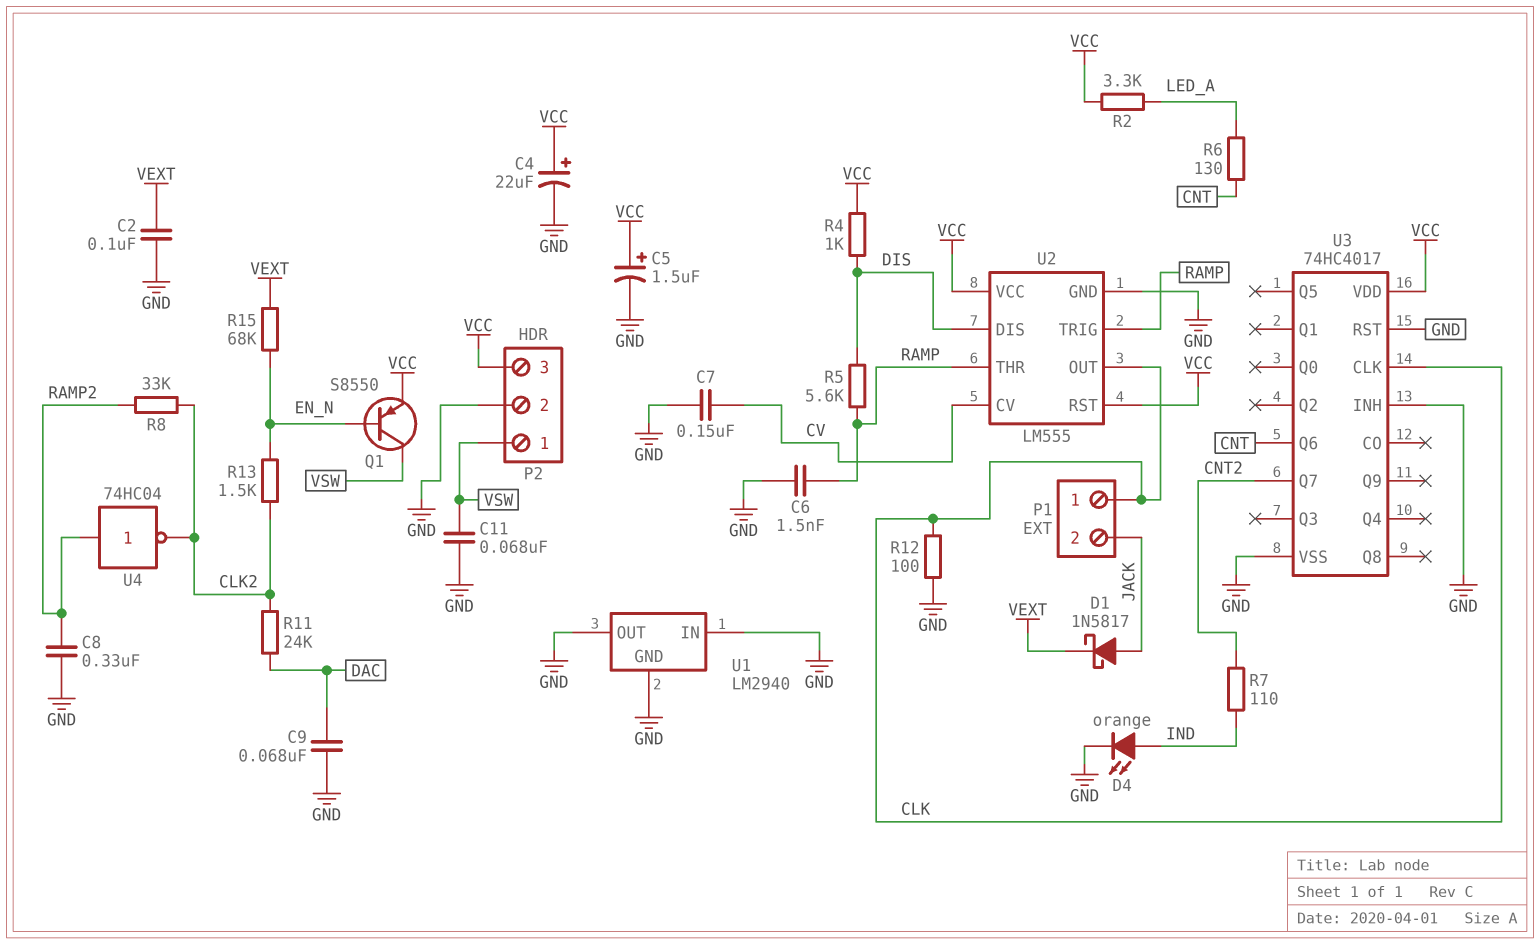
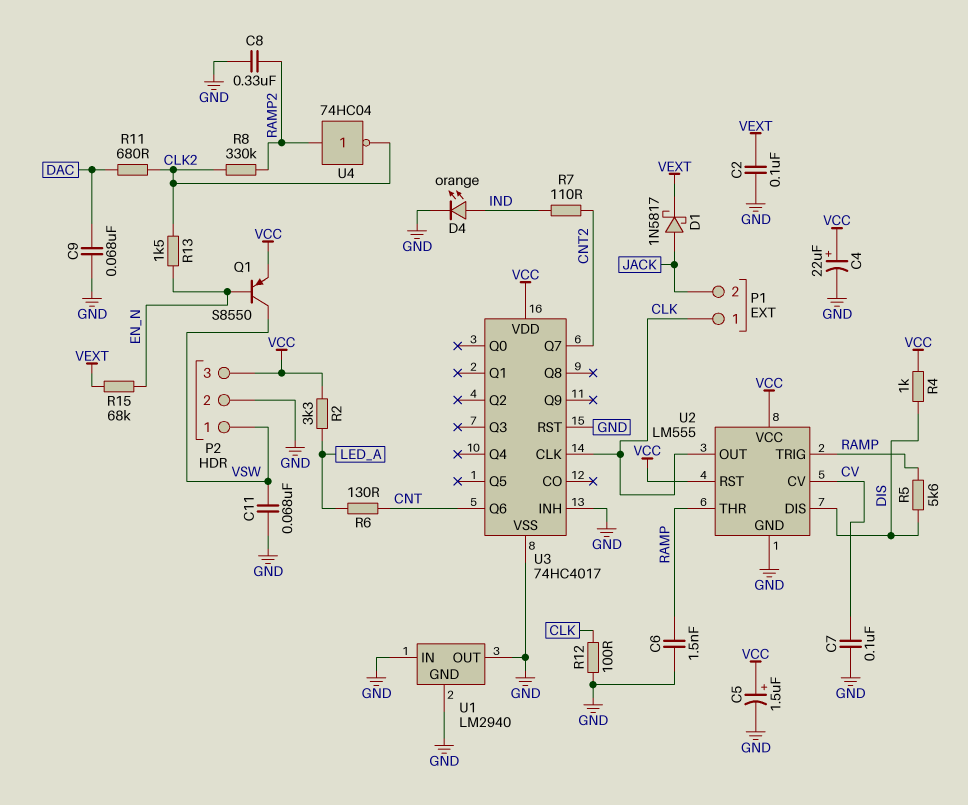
C7: 150nF (CV, GND) -> 100nF (CV, GND)
R8: 33k (CLK2, RAMP2) -> 330k (CLK2, RAMP2)
R11: 24k (CLK2, DAC) -> 680 (CLK2, DAC)

